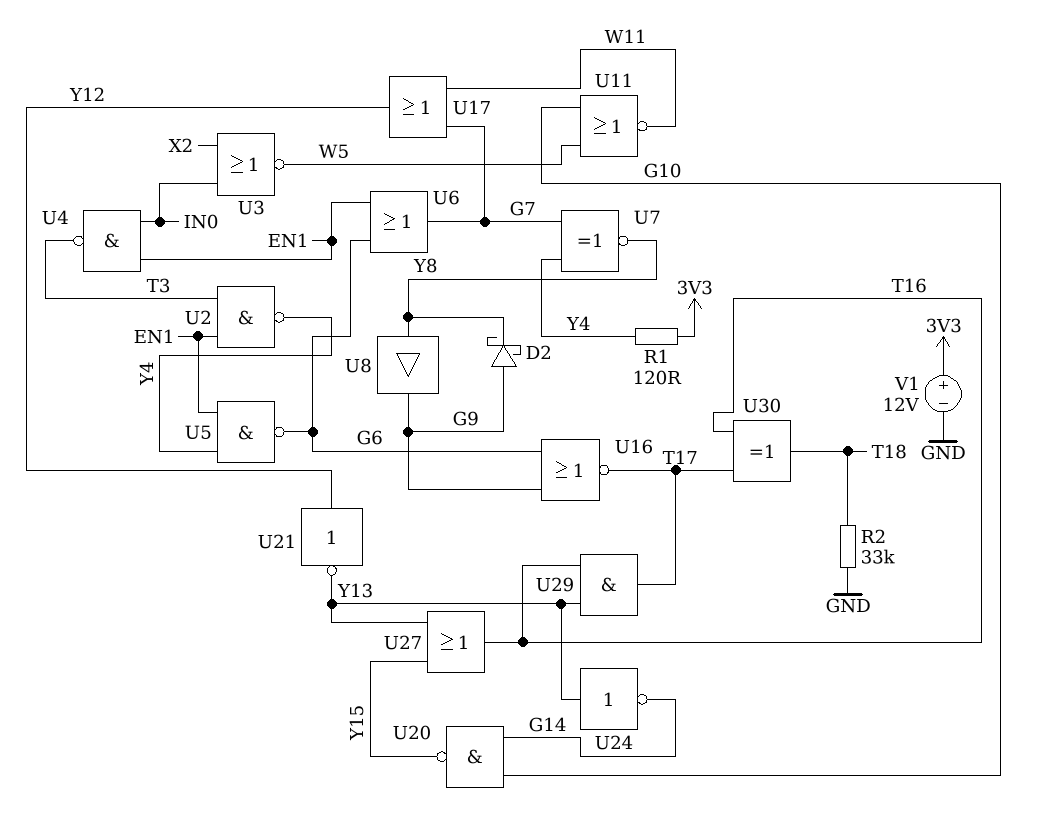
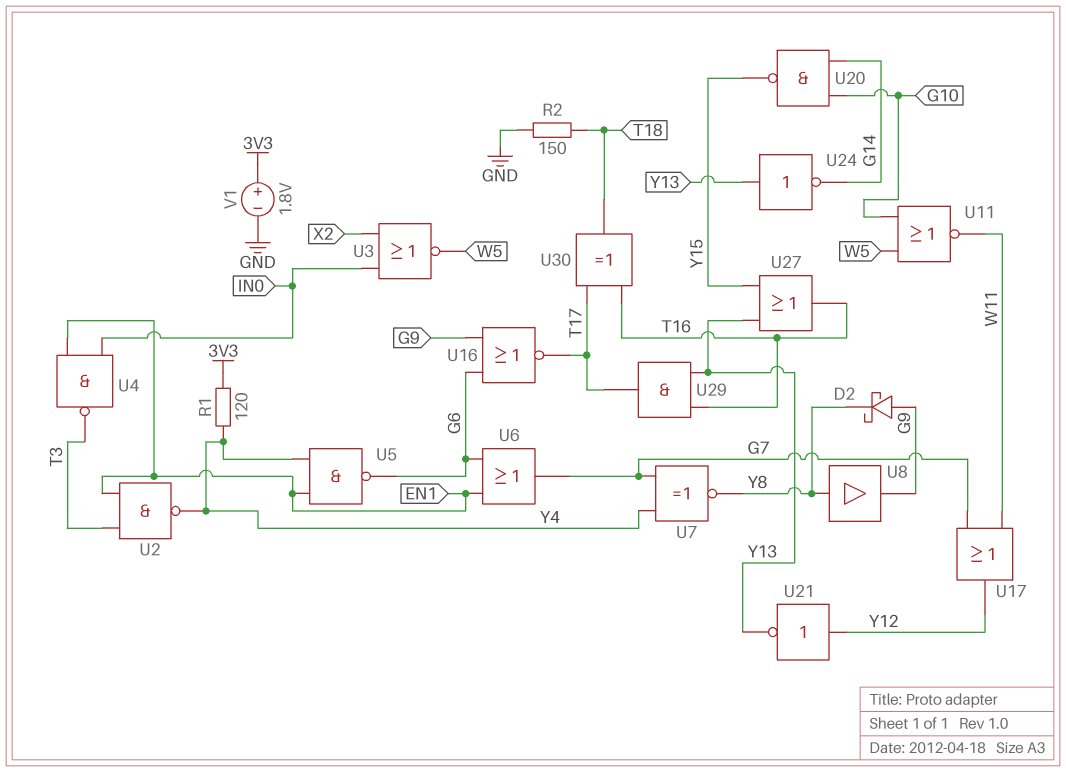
R2: 33k (GND, T18) -> 150 (GND, T18)
V1: 12V (plus 3V3, minus GND) -> 1.8V (plus 3V3, minus GND)

